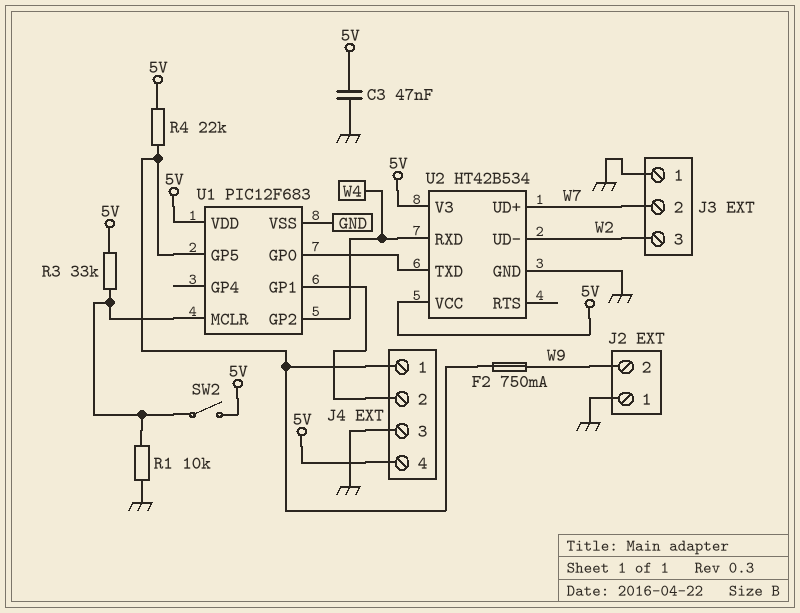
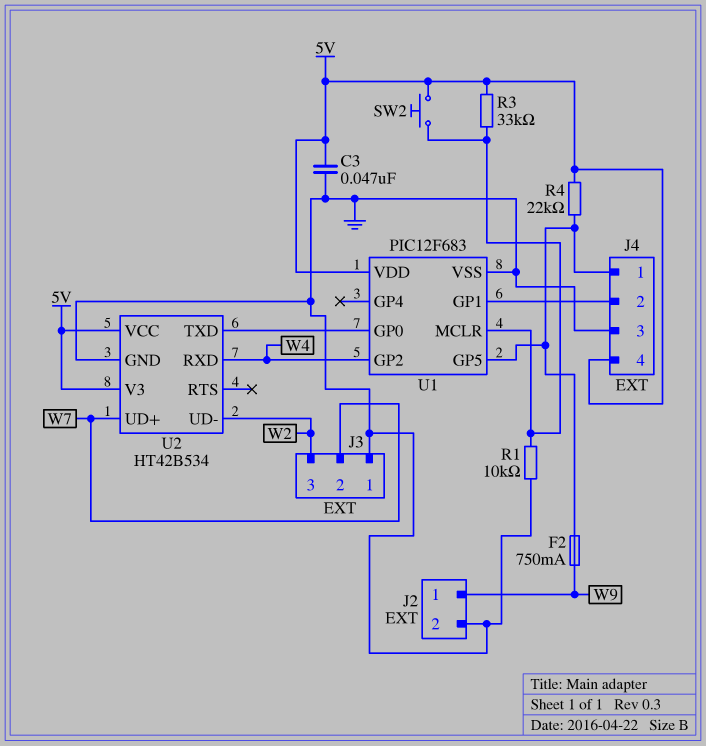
J2 pin 1: GND -> W9
J2 pin 2: W9 -> GND
SW2: switch (5V, U1/MCLR) -> button (5V, U1/MCLR)

